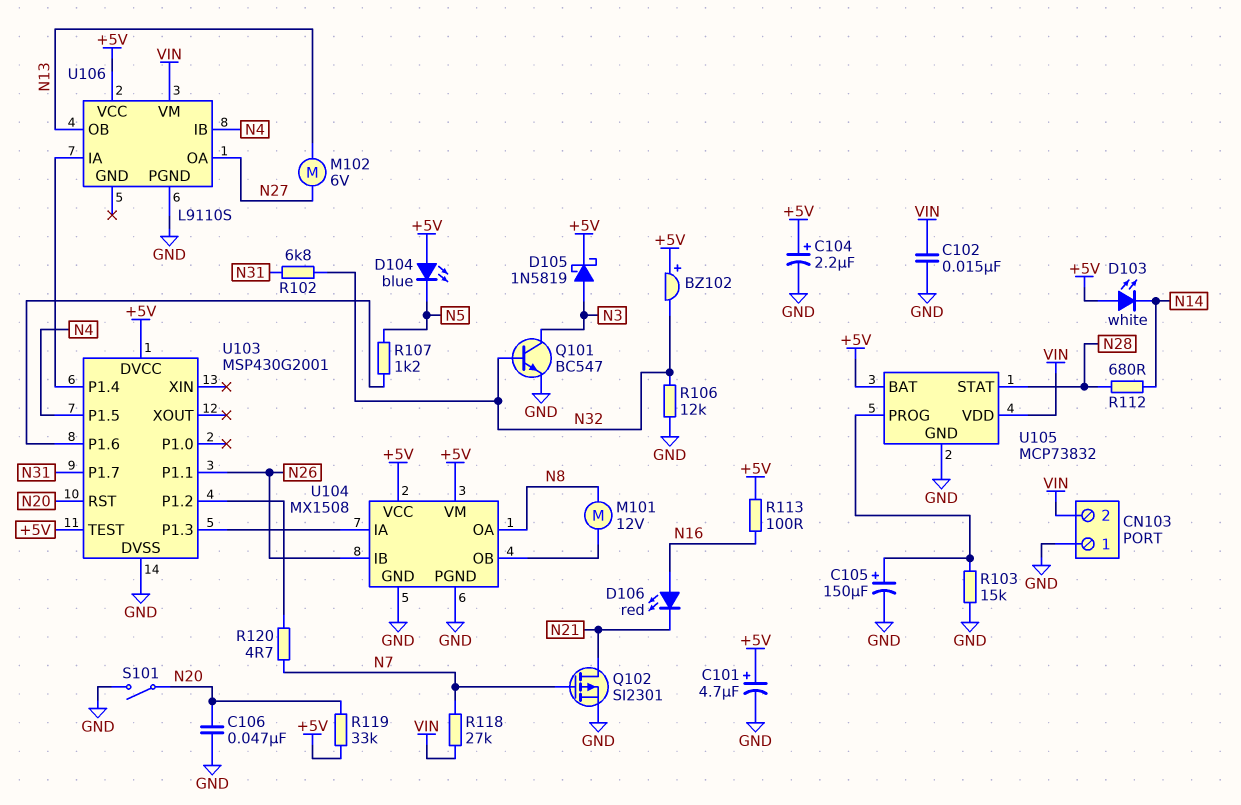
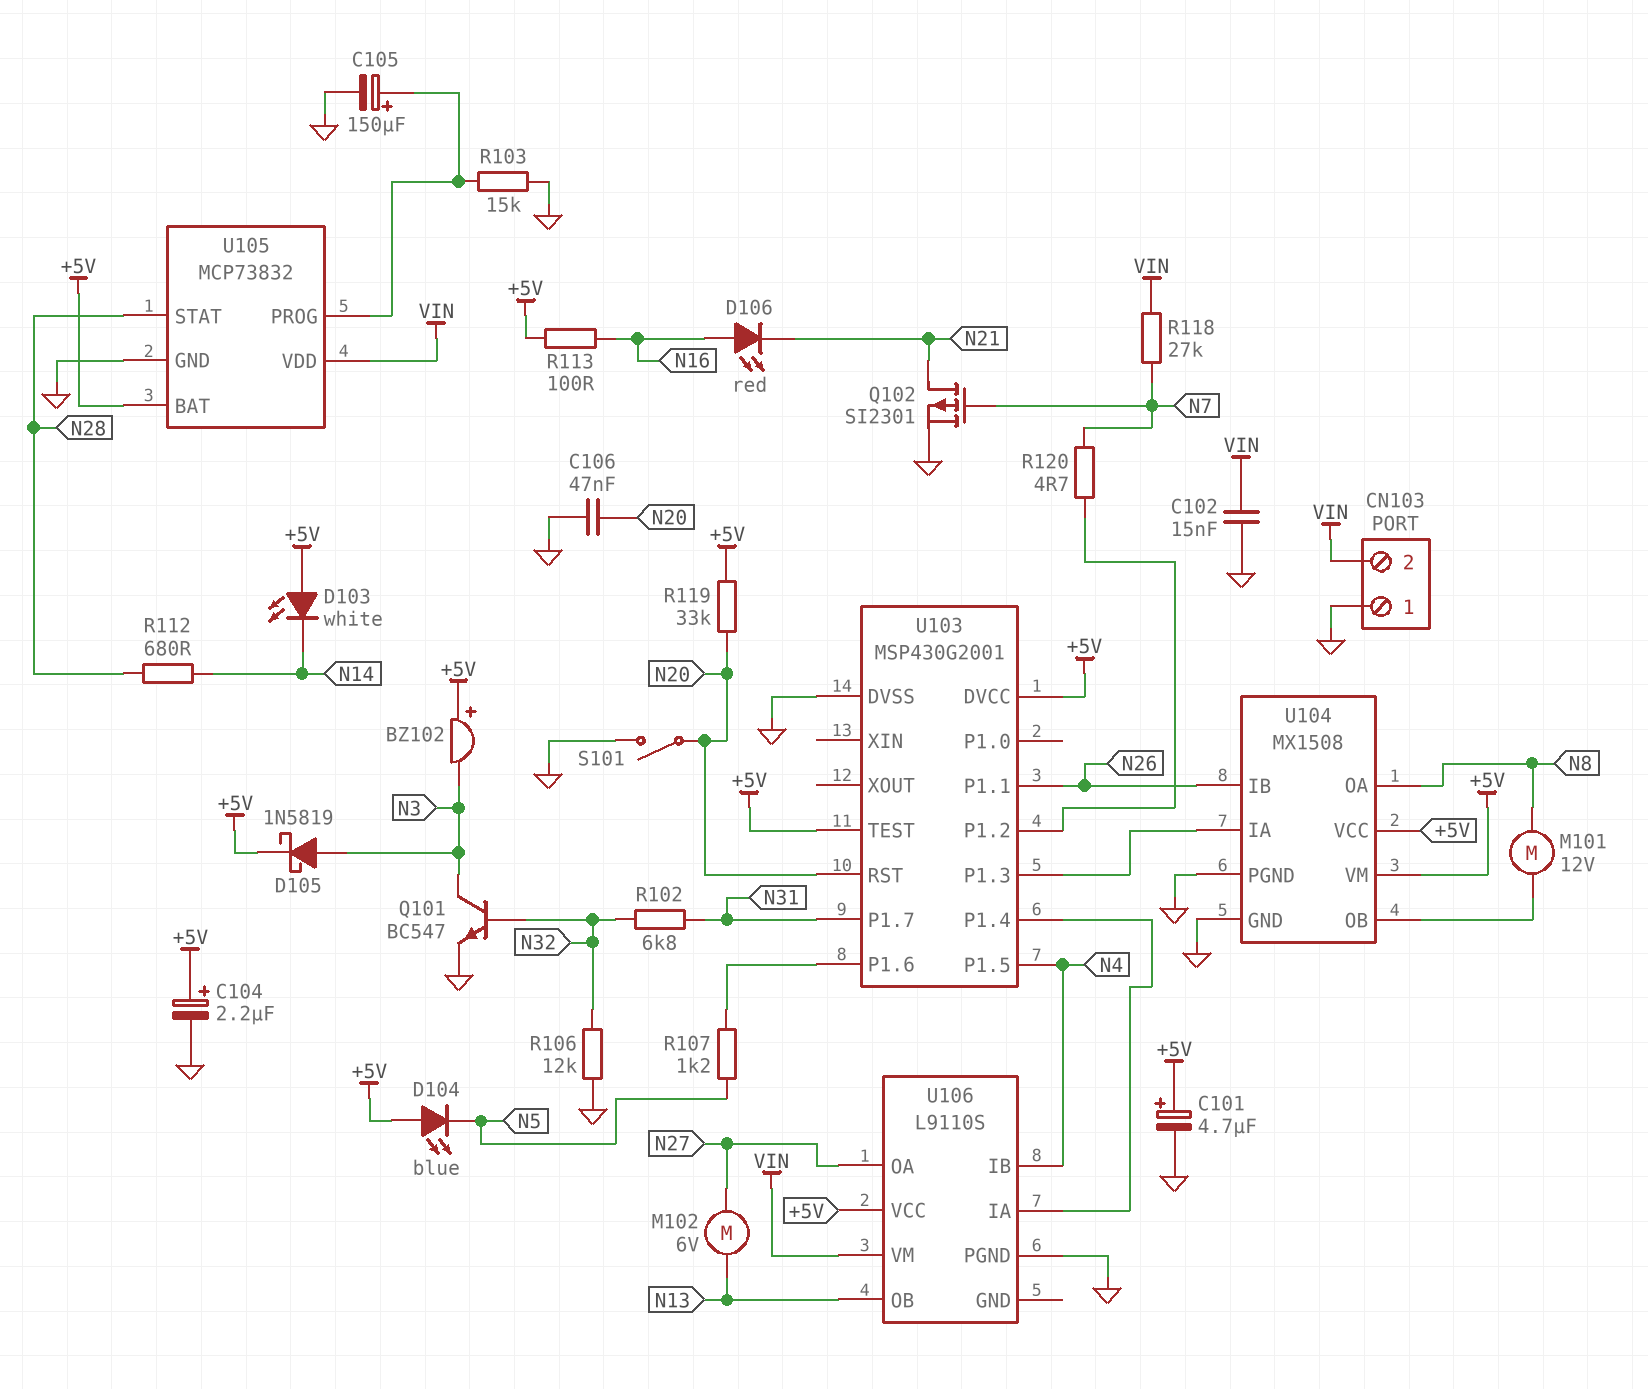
BZ102: buzzer (plus +5V, minus N32) -> buzzer (plus +5V, minus N3)

